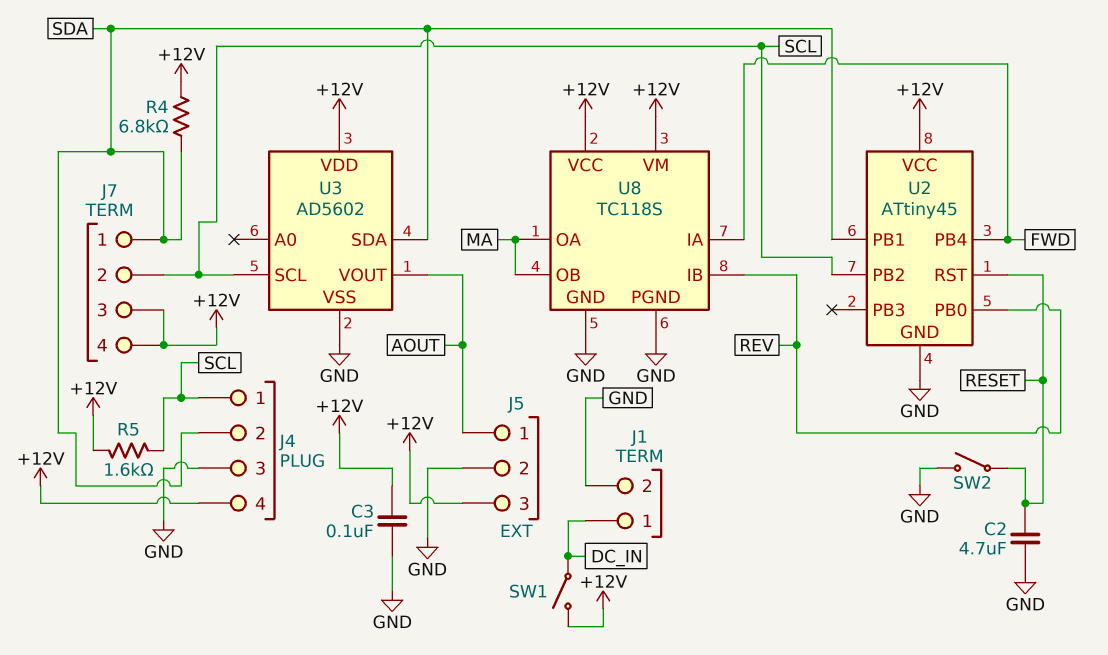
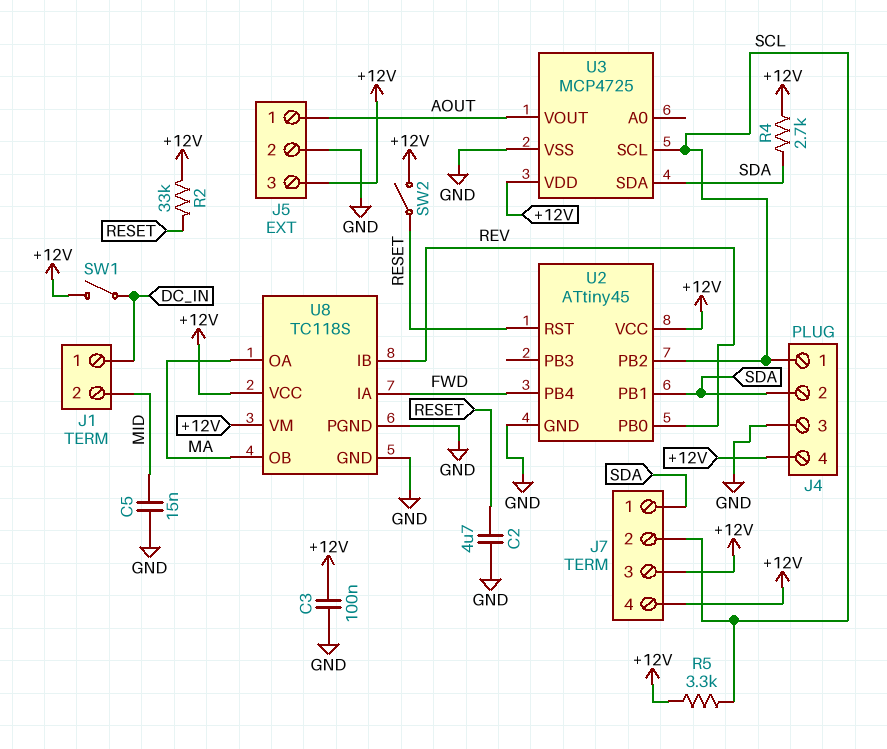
C5: none -> 15nF (GND, MID)
J1 pin 2: GND -> MID
R2: none -> 33k (+12V, RESET)
R4: 6.8k (+12V, SDA) -> 2.7k (+12V, SDA)
R5: 1.6k (+12V, SCL) -> 3.3k (+12V, SCL)
SW2: switch (GND, RESET) -> switch (+12V, RESET)
U3: AD5602 -> MCP4725

